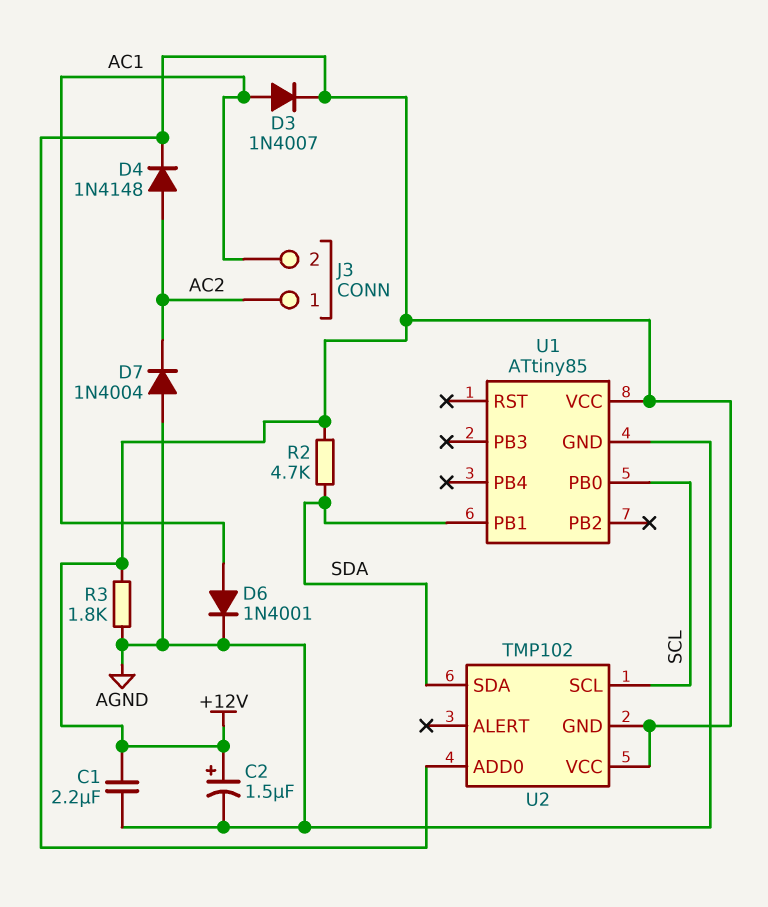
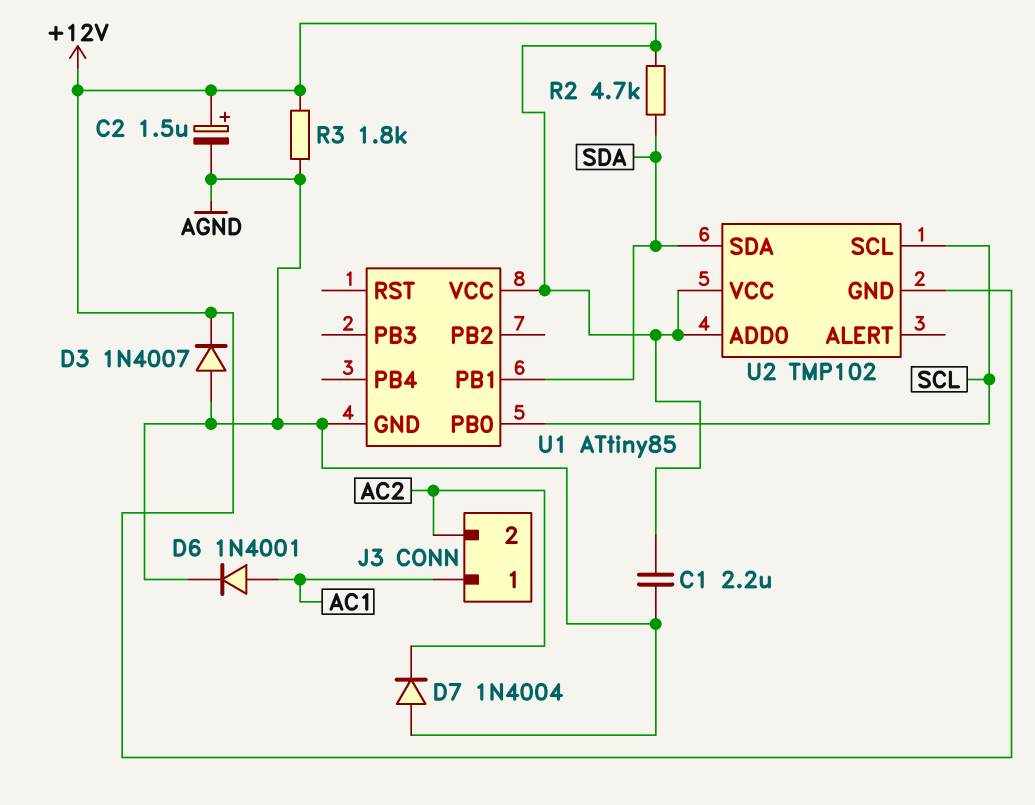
D3: diode 1N4007 (A AC1, K +12V) -> diode 1N4007 (A AGND, K +12V)
D4: diode 1N4148 (A AC2, K +12V) -> none
J3 pin 1: AC2 -> AC1
J3 pin 2: AC1 -> AC2

